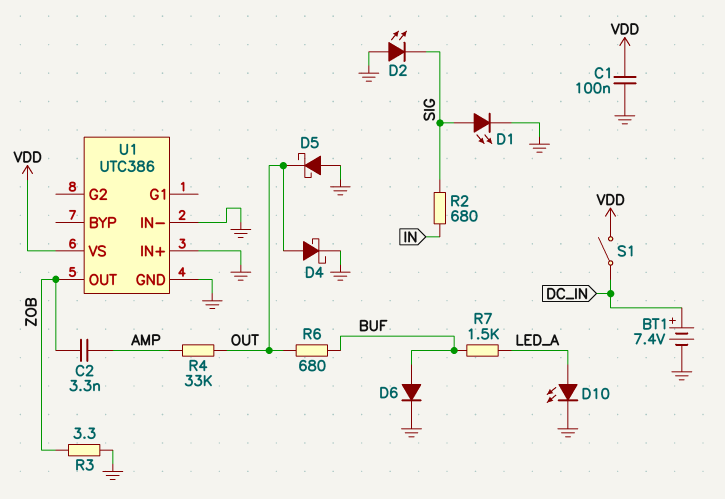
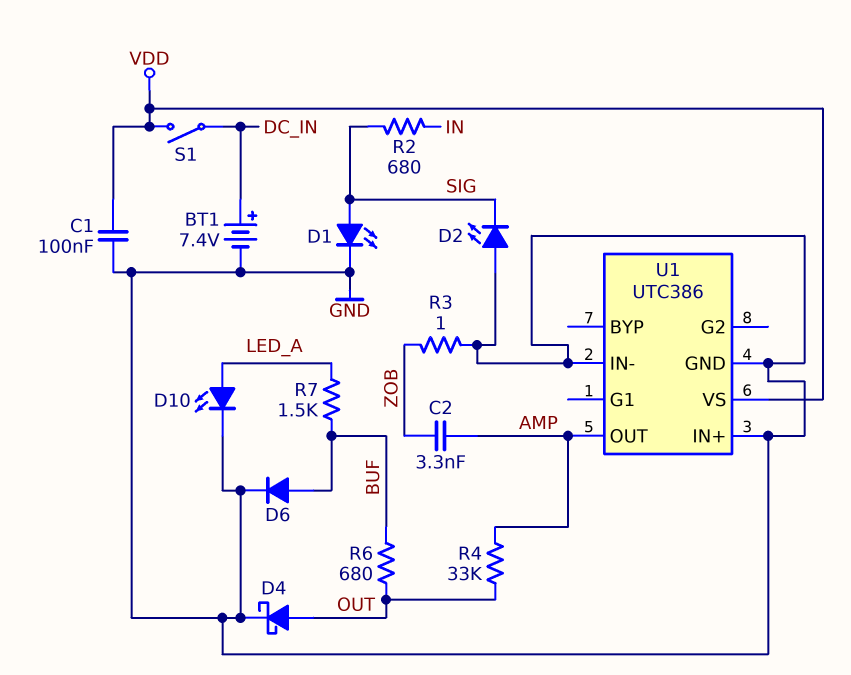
D5: schottky (A GND, K OUT) -> none
R3: 3.3 (GND, ZOB) -> 1 (GND, ZOB)
U1 pin OUT: ZOB -> AMP

